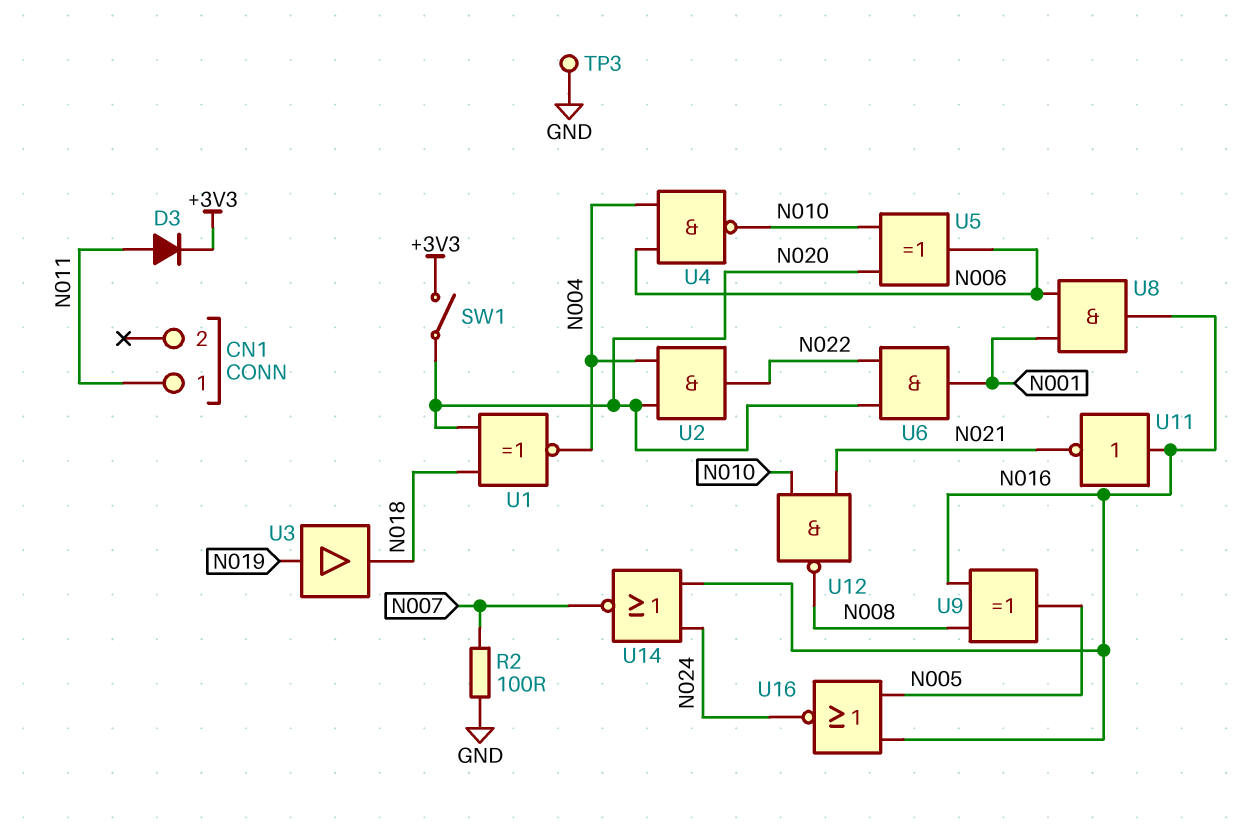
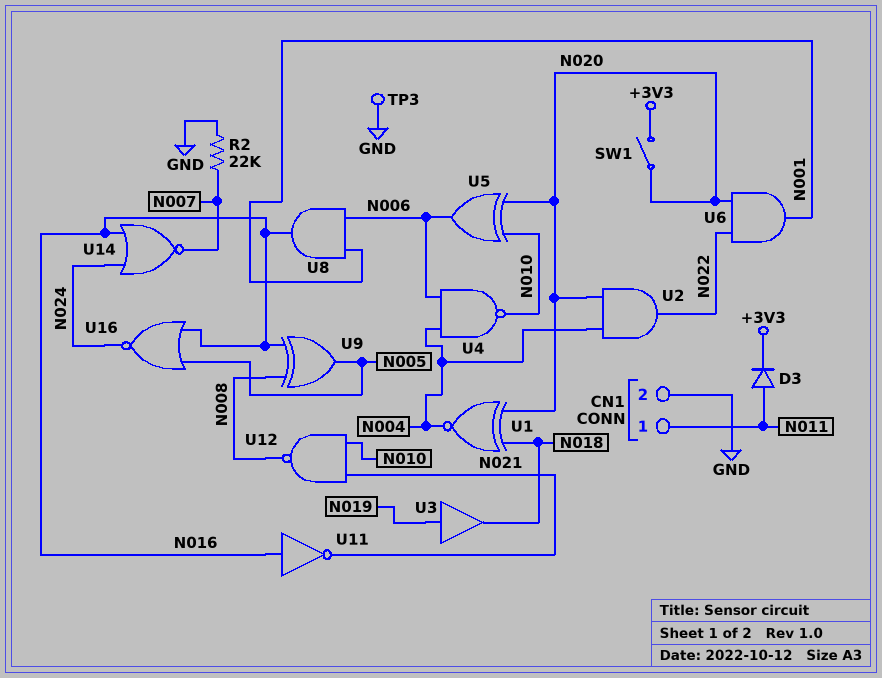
CN1 pin 2: none -> GND
R2: 100 (GND, N007) -> 22k (GND, N007)

